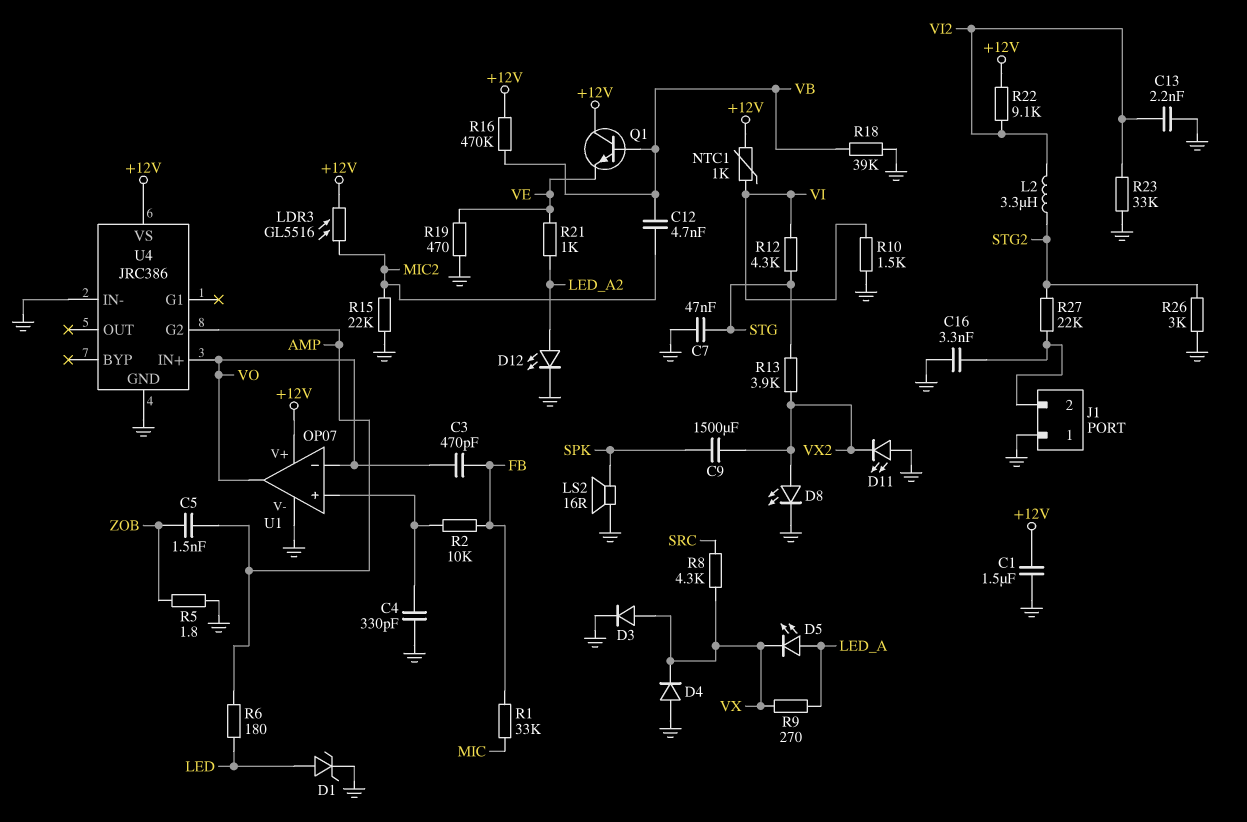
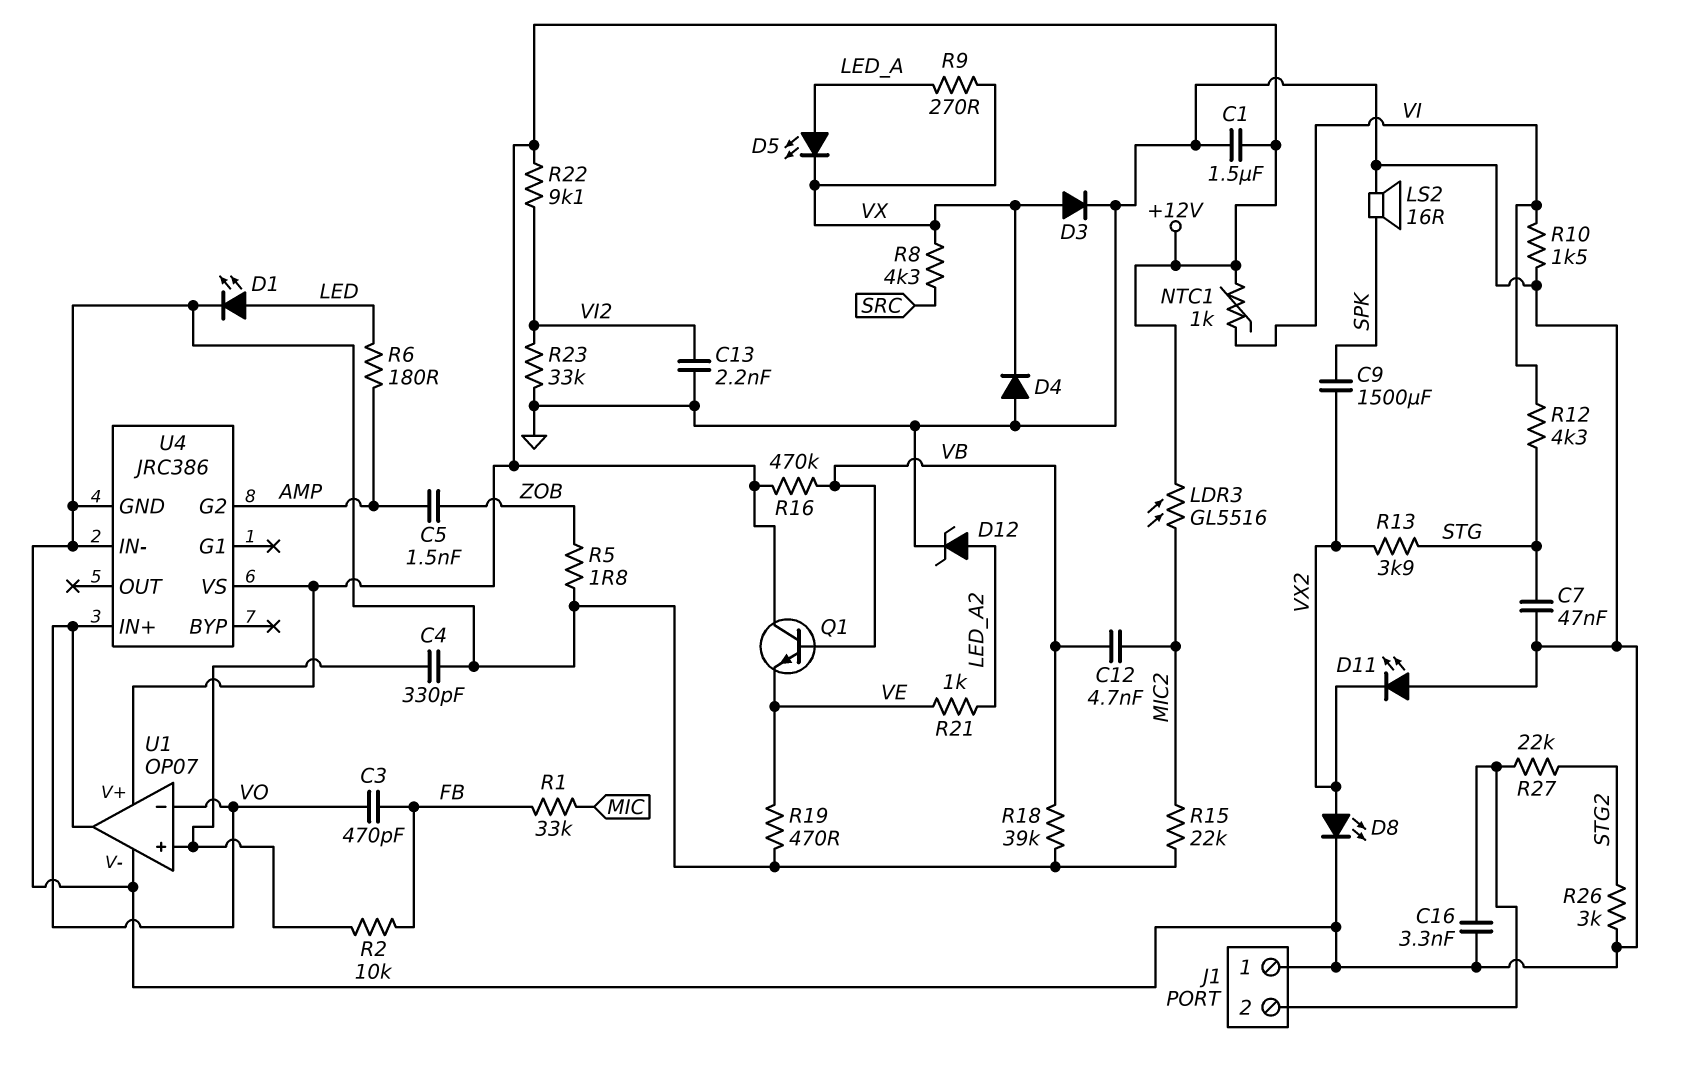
D1: zener (A LED, K GND) -> LED (A LED, K GND)
D12: LED (A LED_A2, K GND) -> zener (A LED_A2, K GND)
L2: 3.3uH (STG2, VI2) -> none

